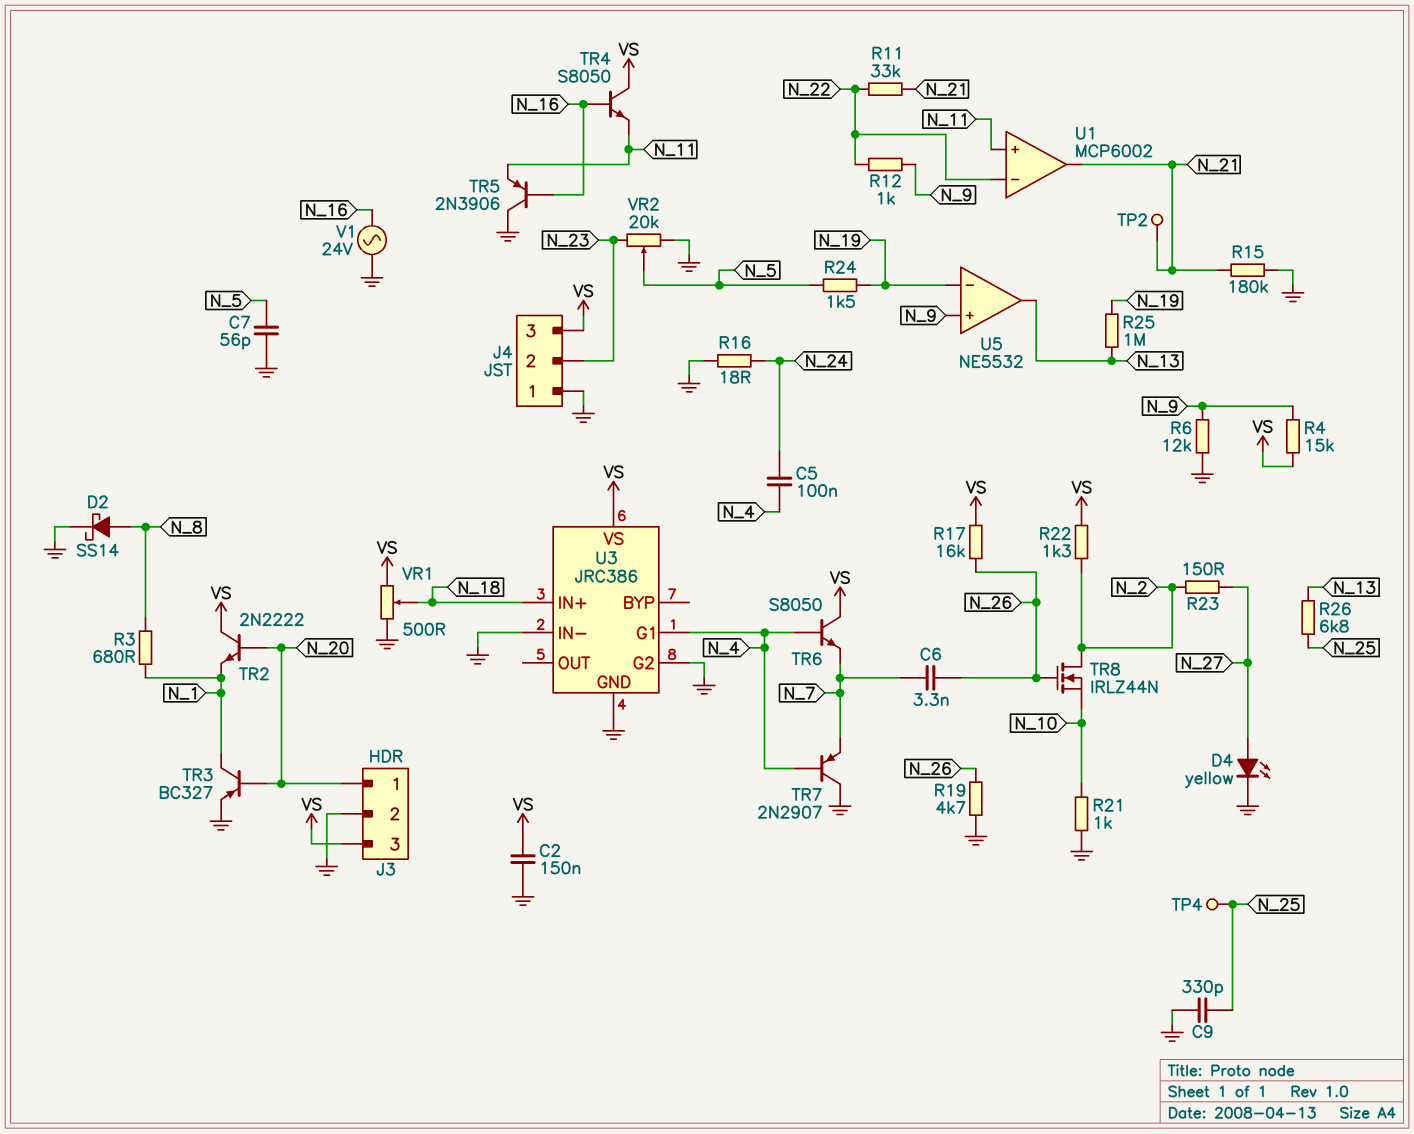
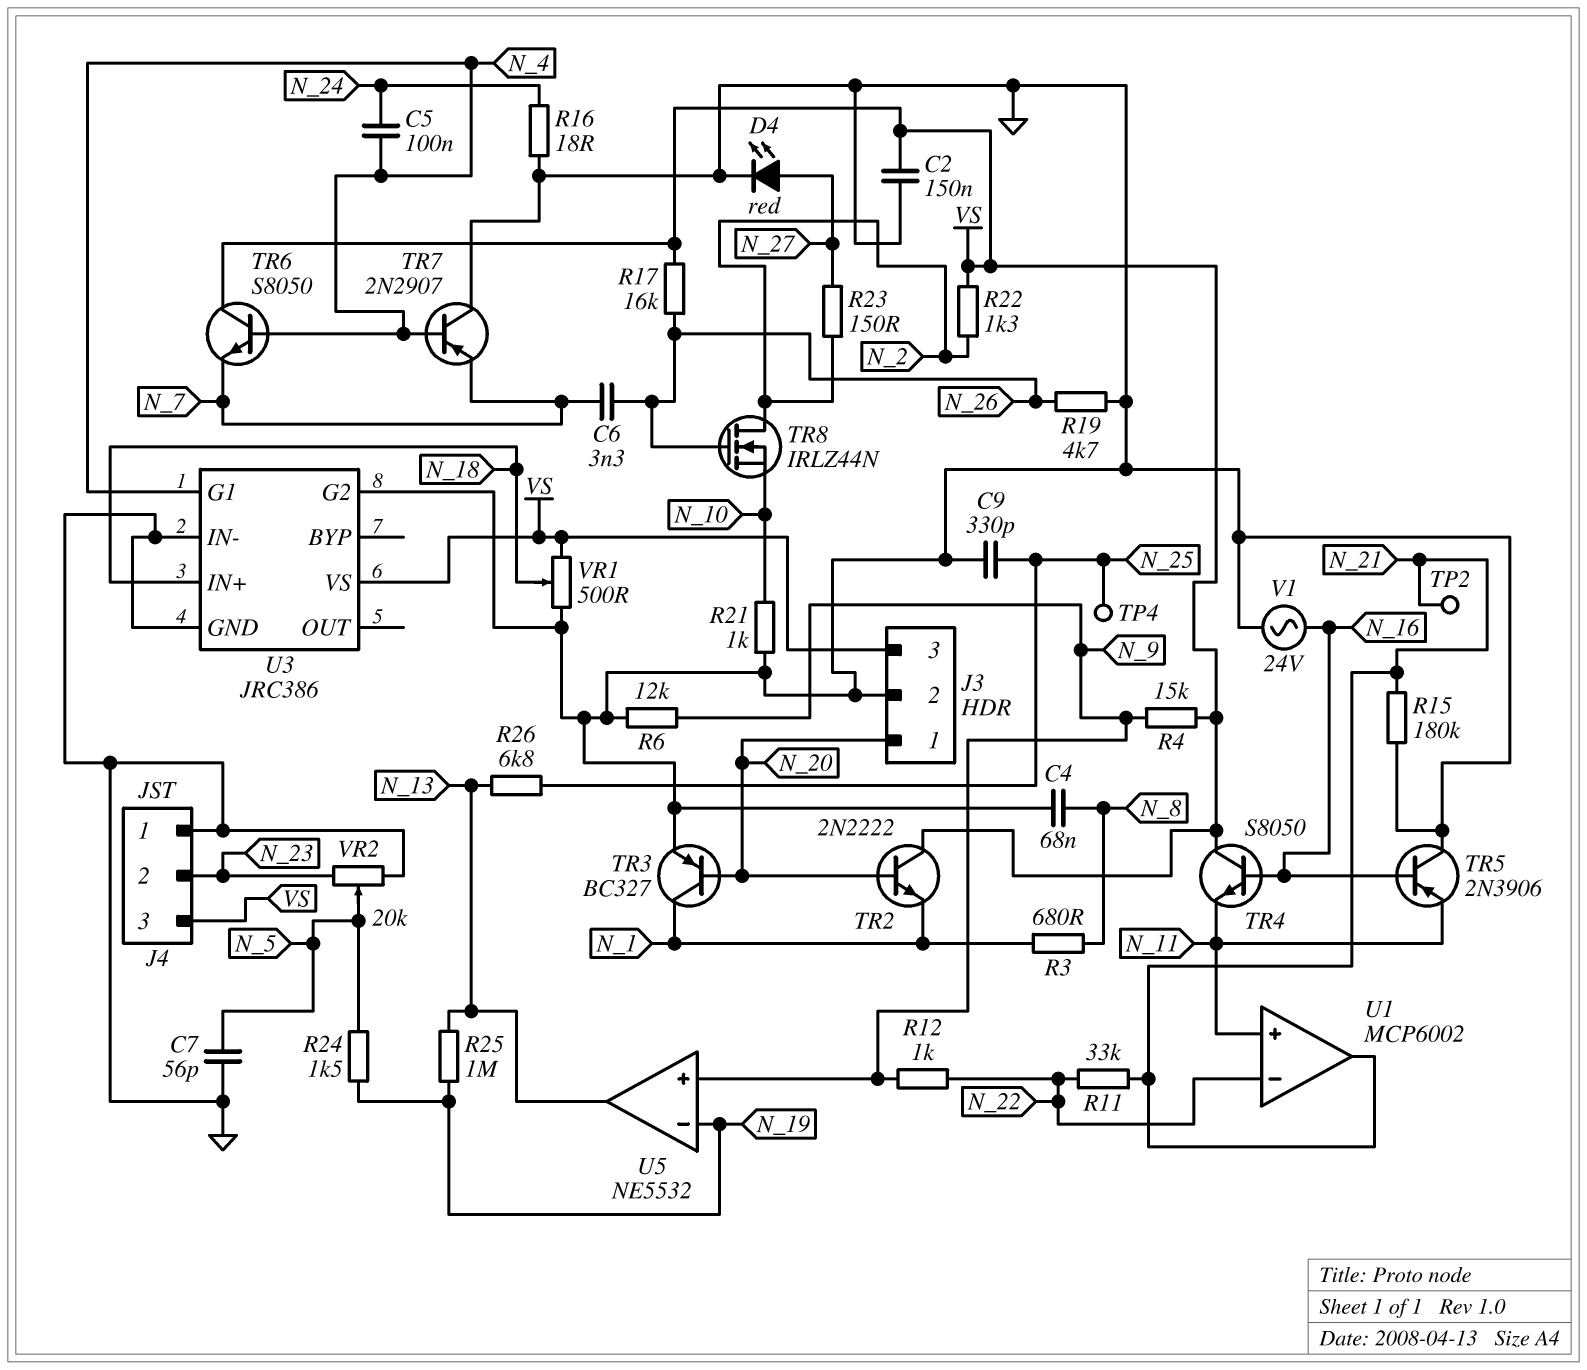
C4: none -> 68nF (GND, N_8)
D2: schottky SS14 (A N_8, K GND) -> none
D4: LED yellow (A N_27, K GND) -> LED red (A N_27, K GND)

